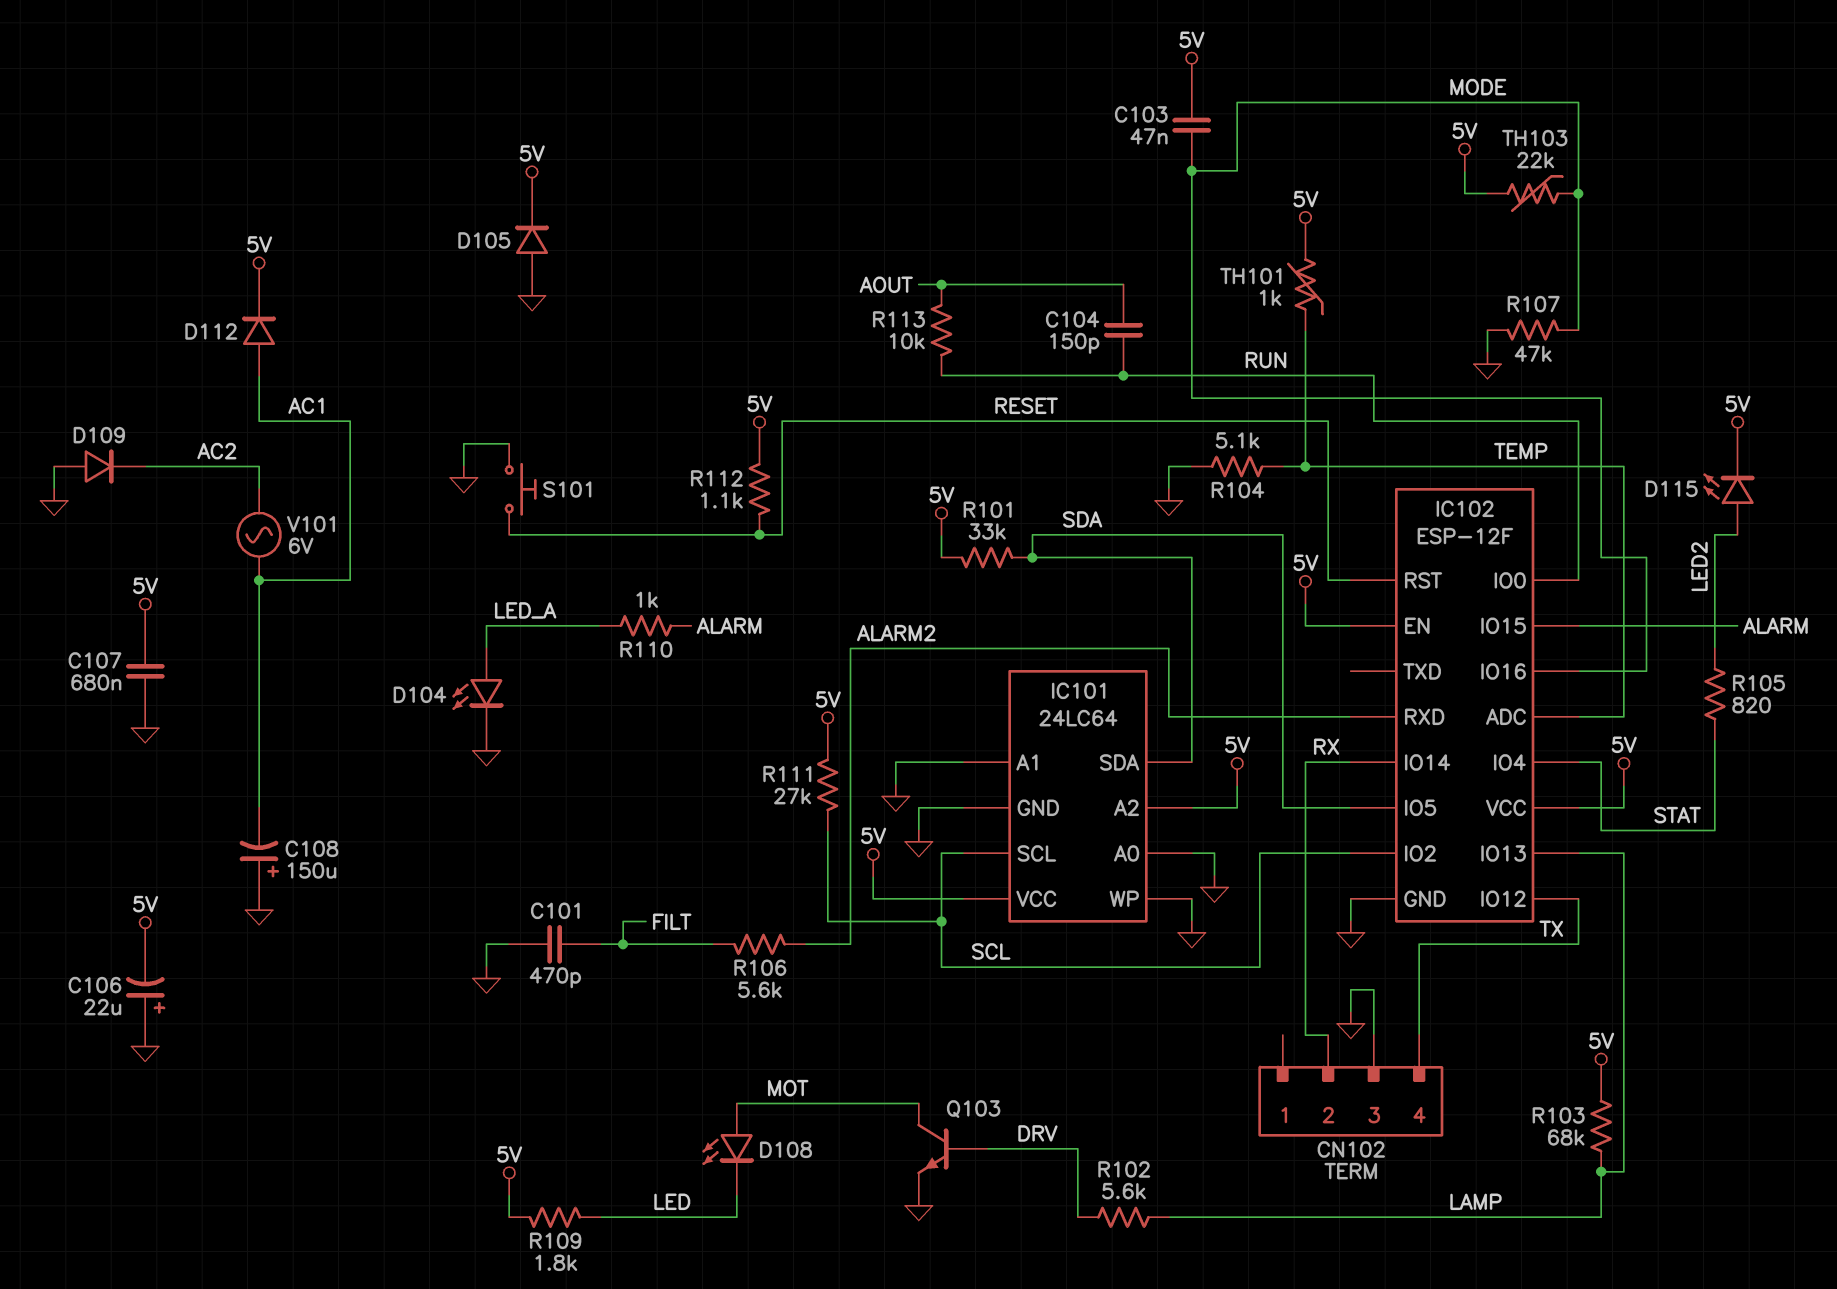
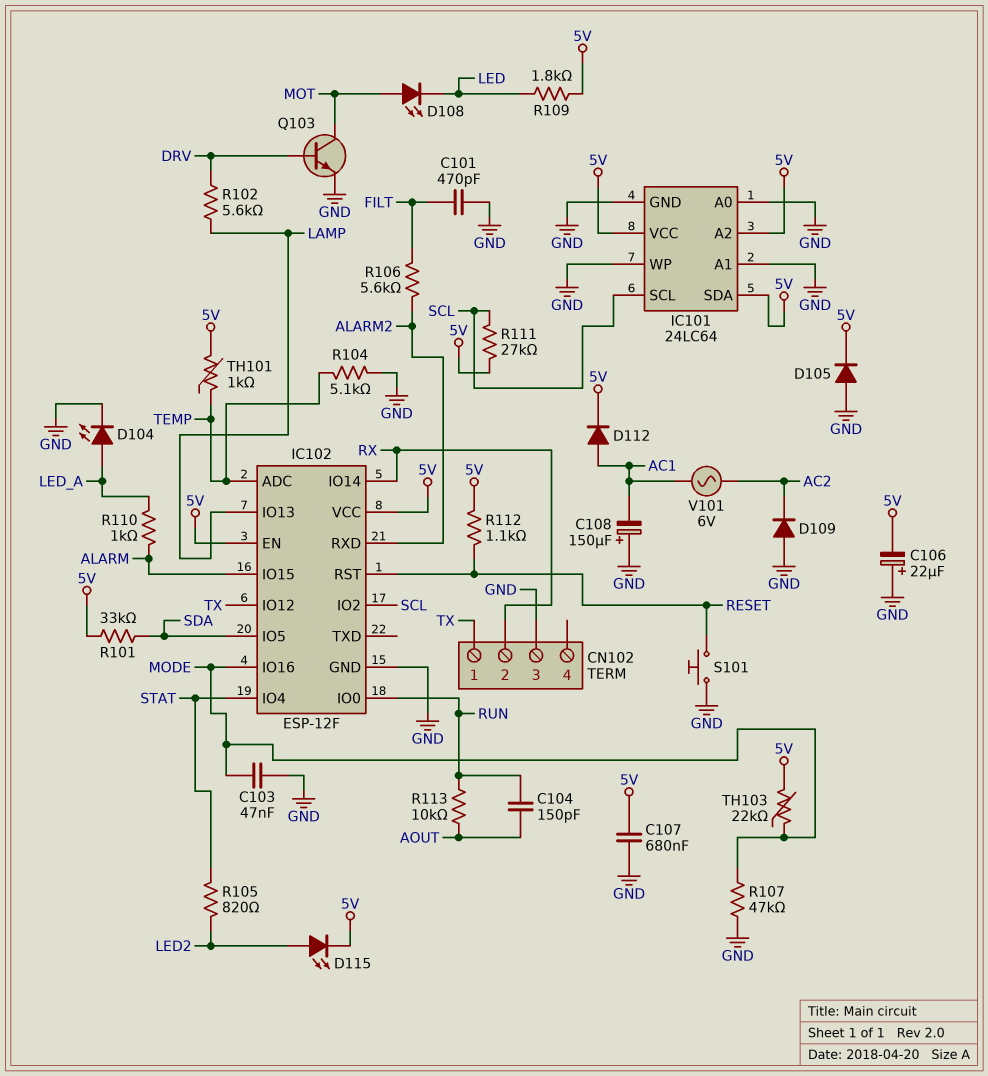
C103: 47nF (5V, MODE) -> 47nF (GND, MODE)
CN102 pin 1: none -> TX
CN102 pin 4: TX -> none
IC101 pin SDA: SDA -> 5V
R103: 68k (5V, LAMP) -> none

